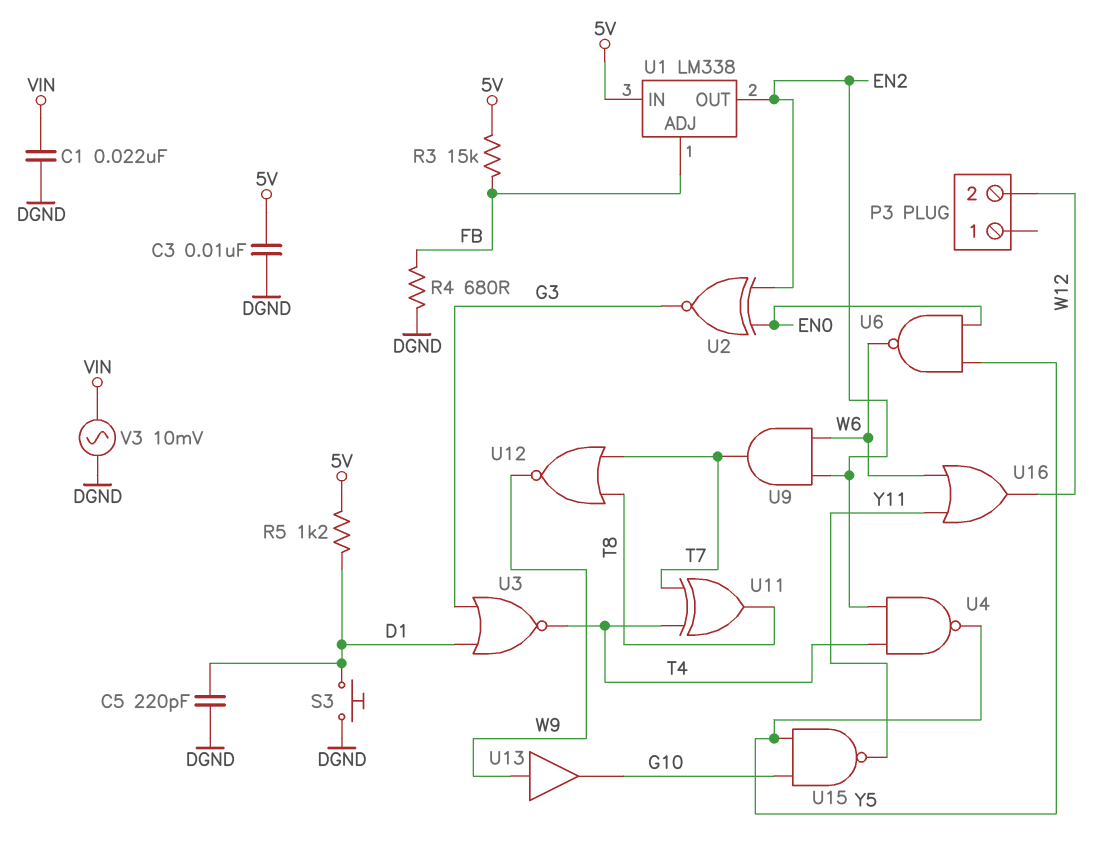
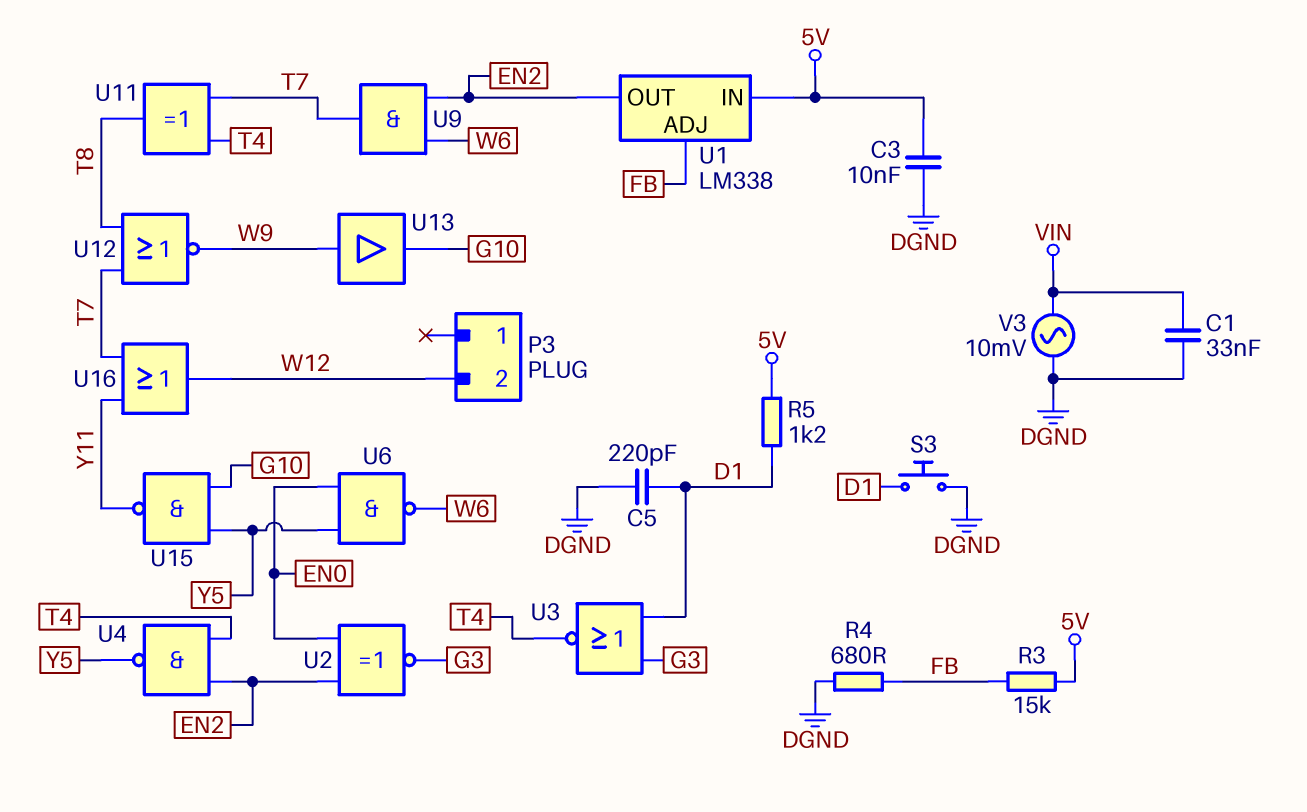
C1: 22nF (DGND, VIN) -> 33nF (DGND, VIN)
U16: OR (in W6, in Y11, out W12) -> OR (in T7, in Y11, out W12)

